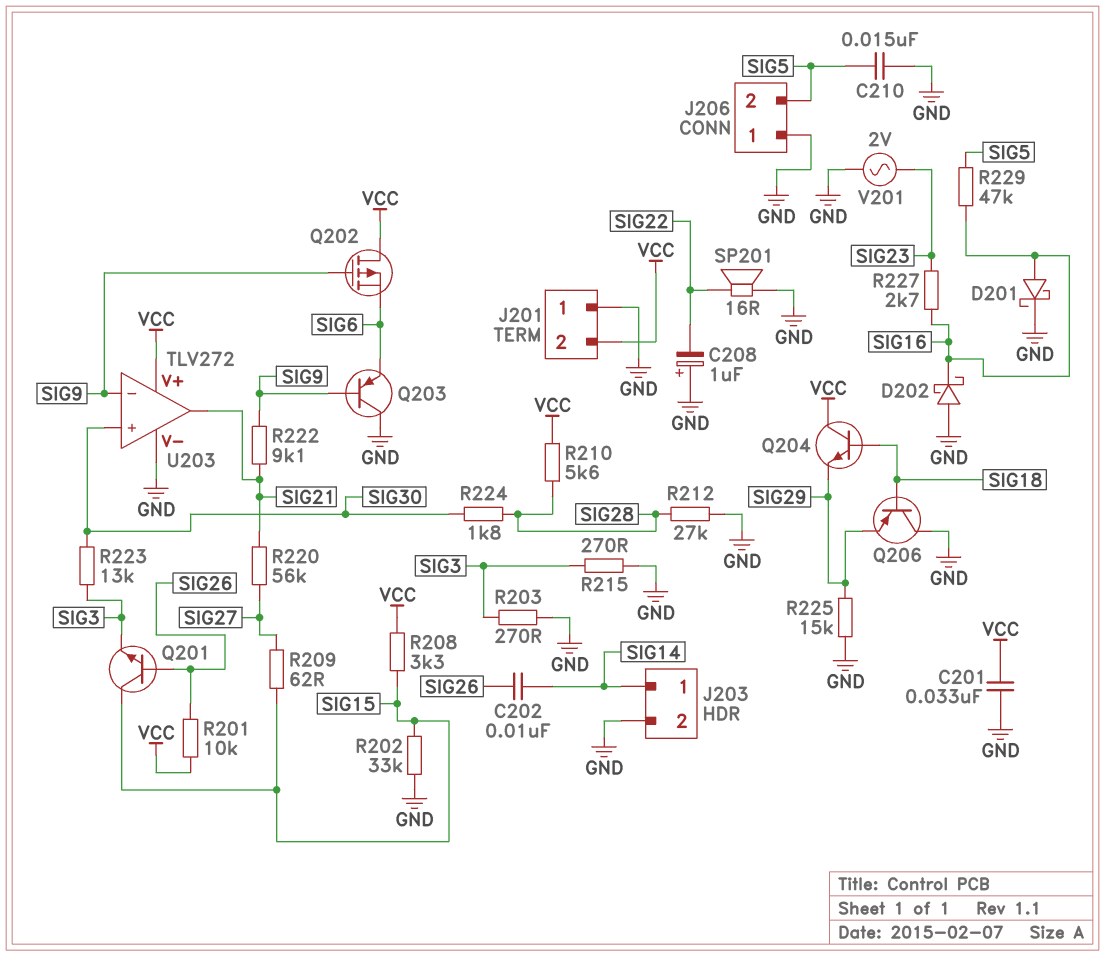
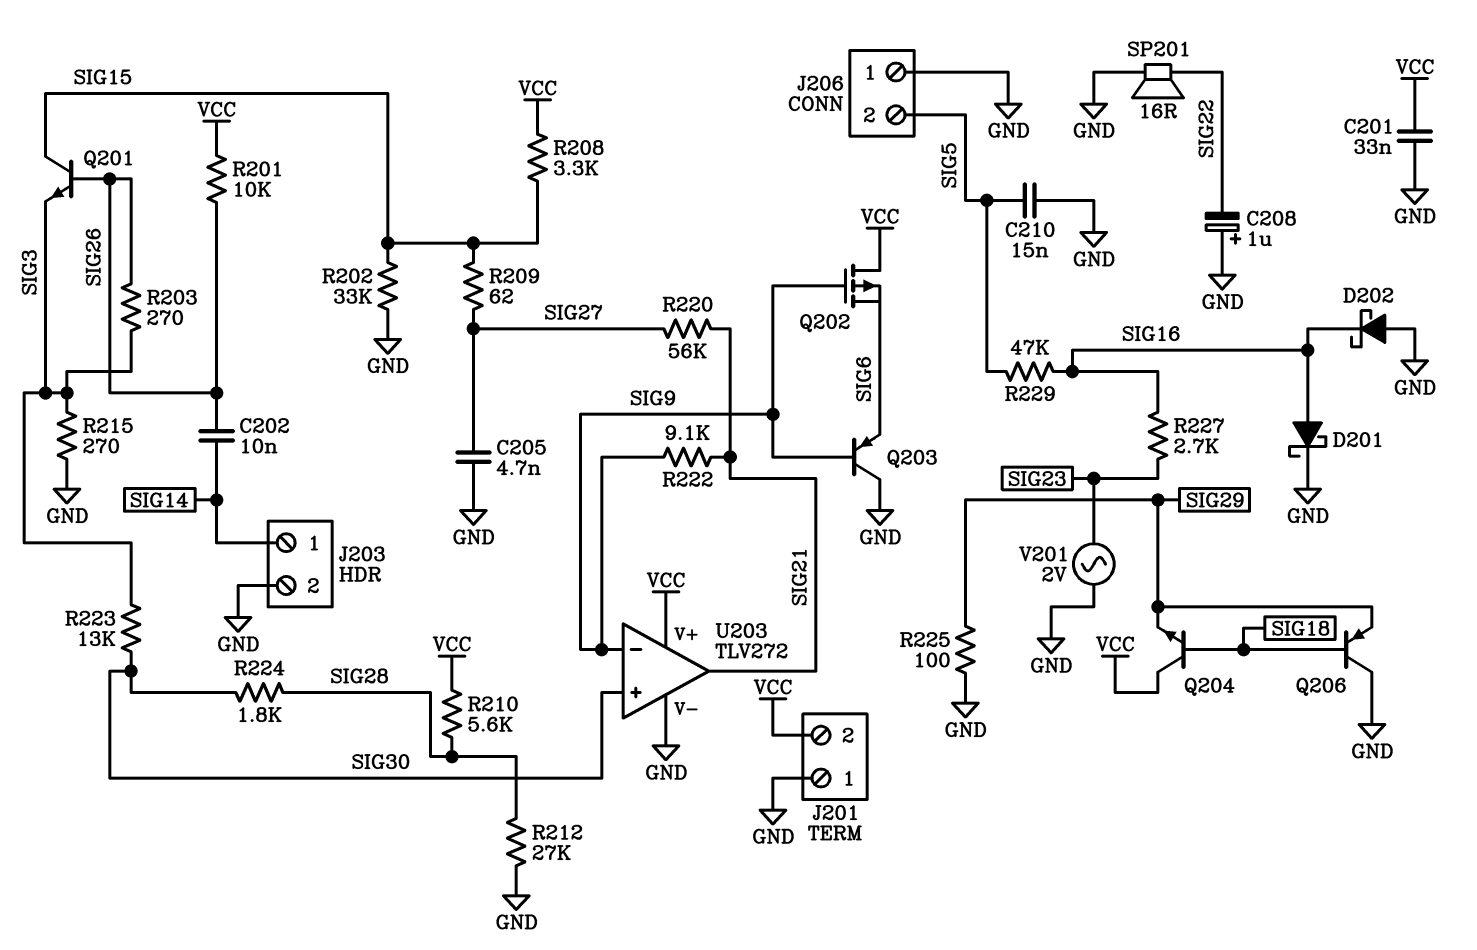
C205: none -> 4.7nF (GND, SIG27)
R203: 270 (GND, SIG3) -> 270 (SIG3, SIG26)
R225: 15k (GND, SIG29) -> 100 (GND, SIG29)

